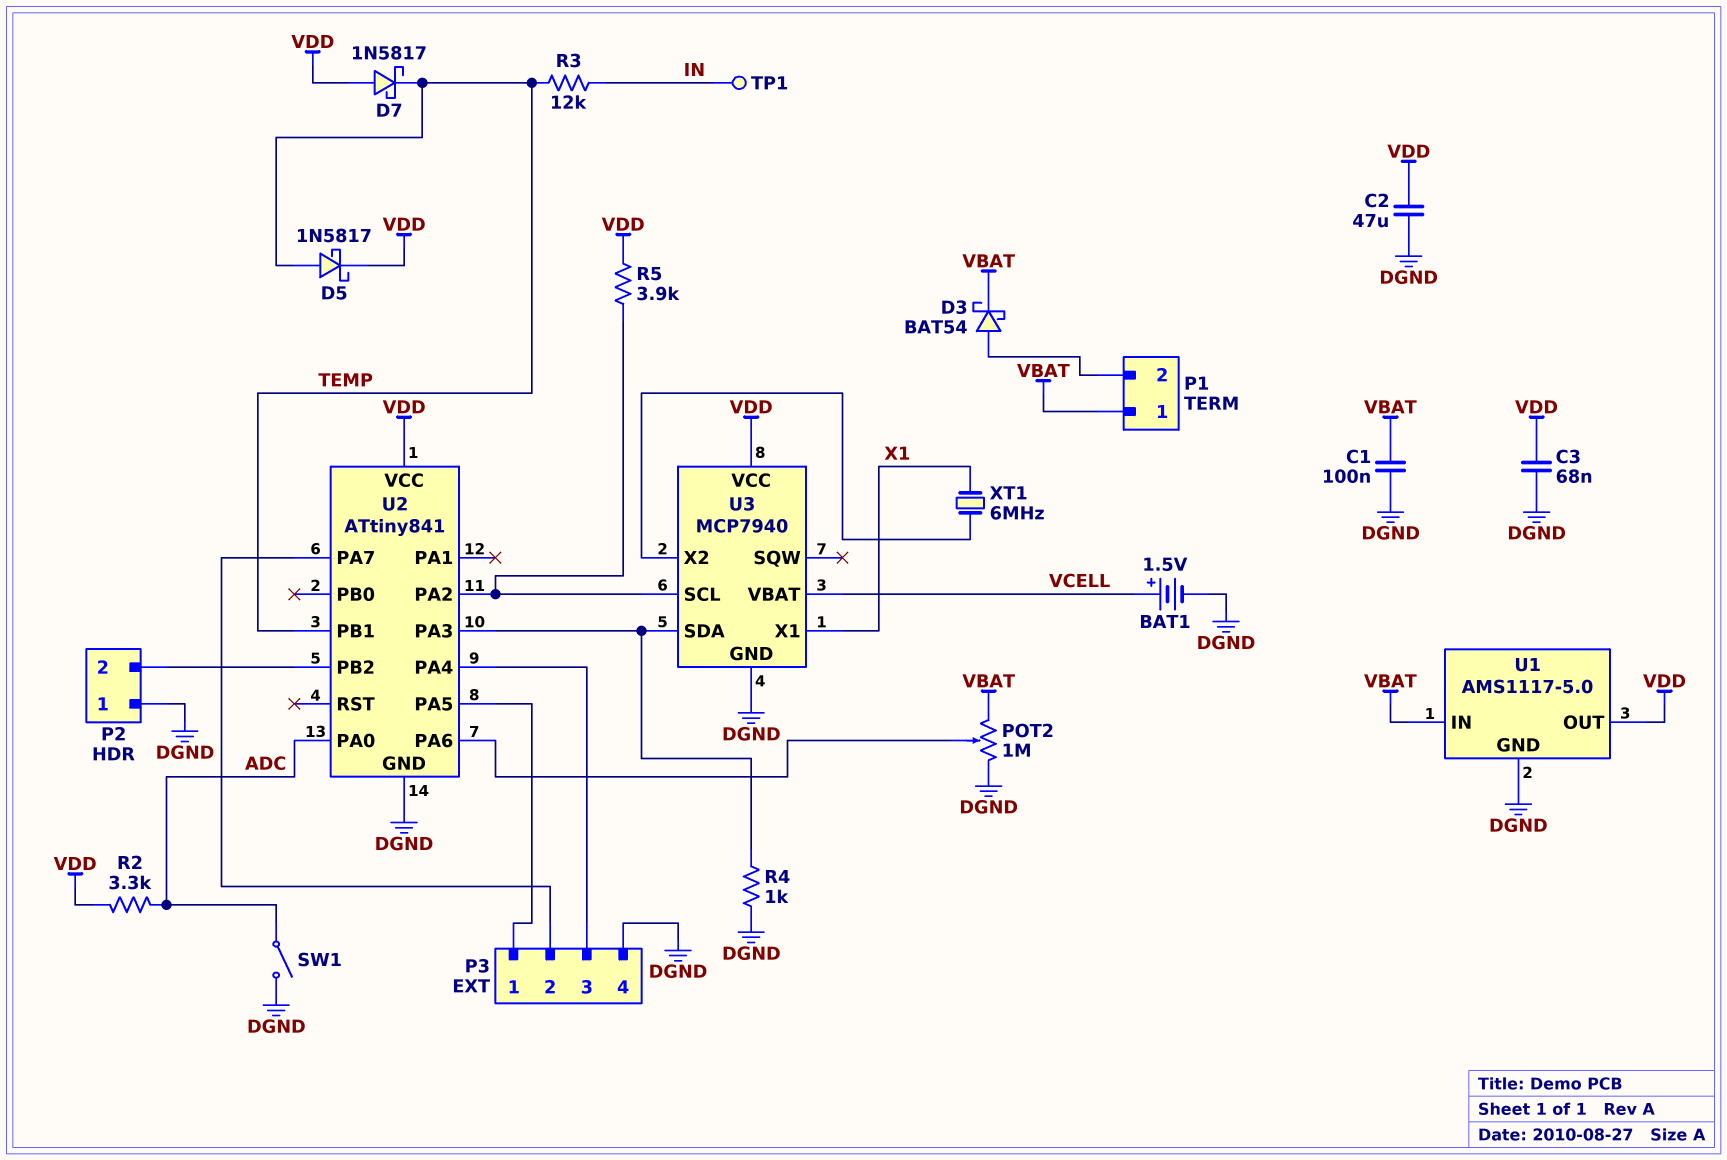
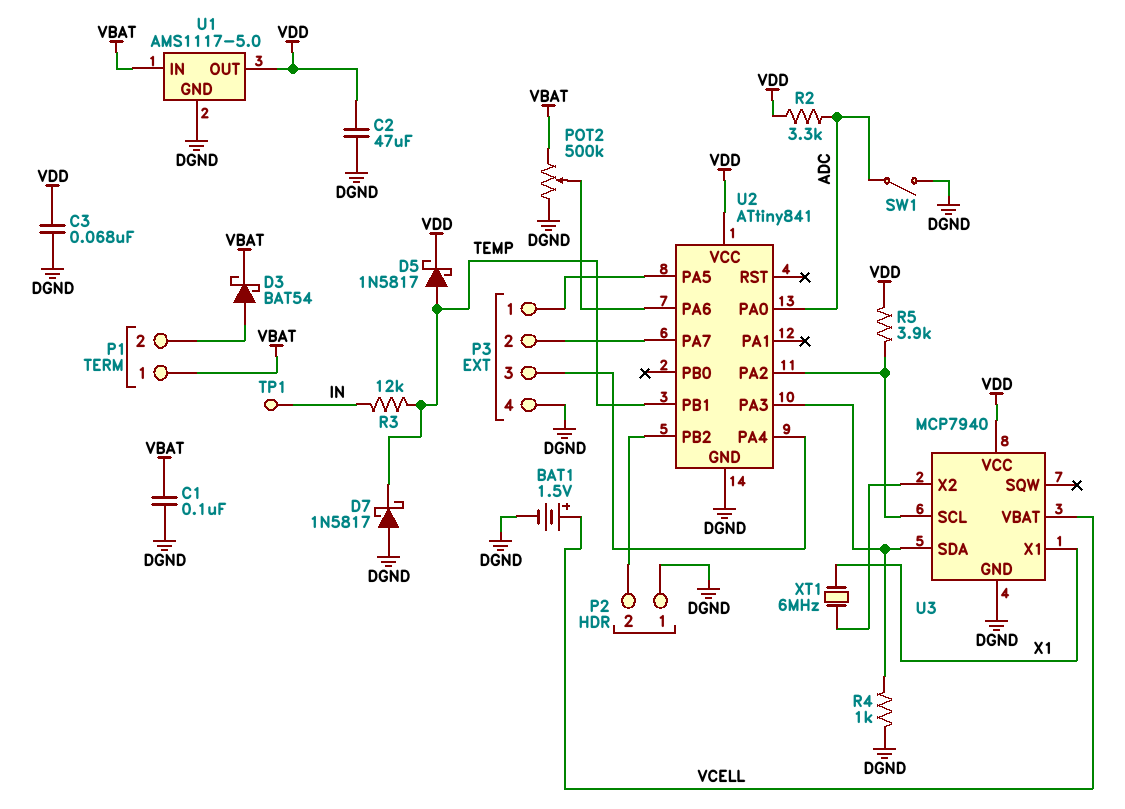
D7: schottky 1N5817 (A VDD, K TEMP) -> schottky 1N5817 (A DGND, K TEMP)
POT2: 1M (DGND, VBAT, wiper U2/PA6) -> 500k (DGND, VBAT, wiper U2/PA6)

